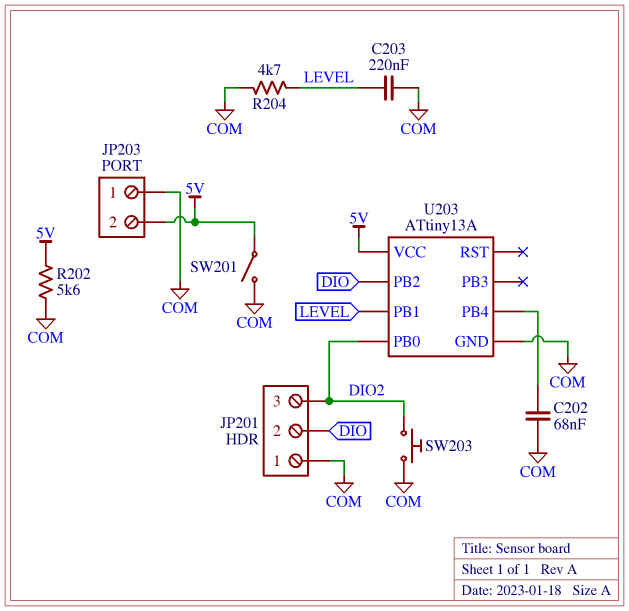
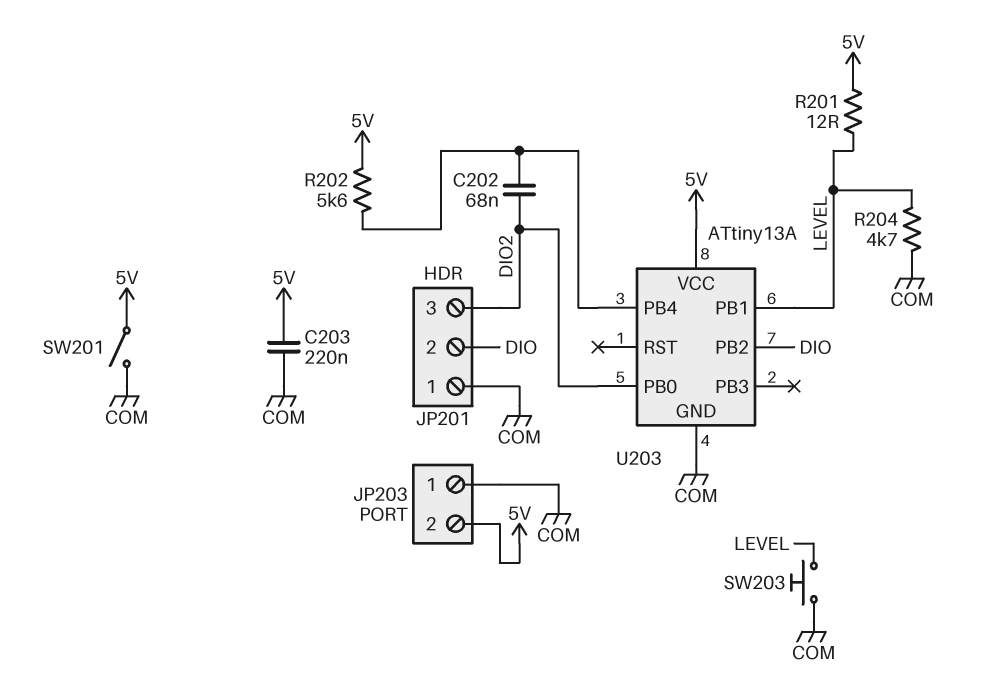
C202: 68nF (COM, U203/PB4) -> 68nF (DIO2, U203/PB4)
C203: 220nF (COM, LEVEL) -> 220nF (5V, COM)
R201: none -> 12 (5V, LEVEL)
R202: 5.6k (5V, COM) -> 5.6k (5V, U203/PB4)
SW203: button (COM, DIO2) -> button (COM, LEVEL)

